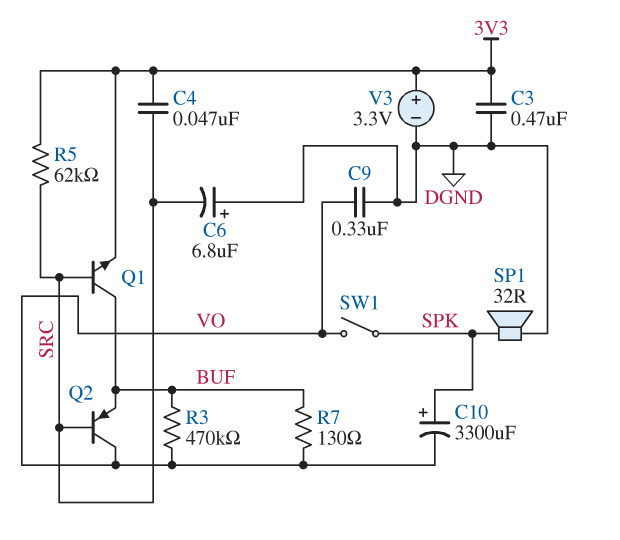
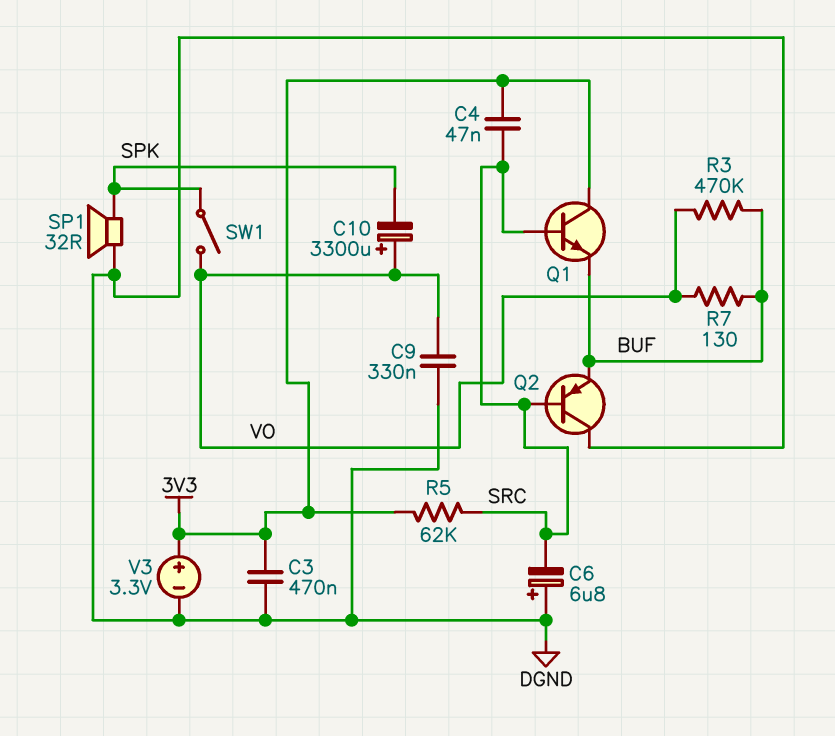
C10: 3300uF (plus SPK, minus VO) -> 3300uF (plus VO, minus SPK)
Q1: NPN (B SRC, C BUF, E 3V3) -> NPN (B SRC, C 3V3, E BUF)
Q2: PNP (B SRC, C VO, E BUF) -> PNP (B SRC, C DGND, E BUF)

